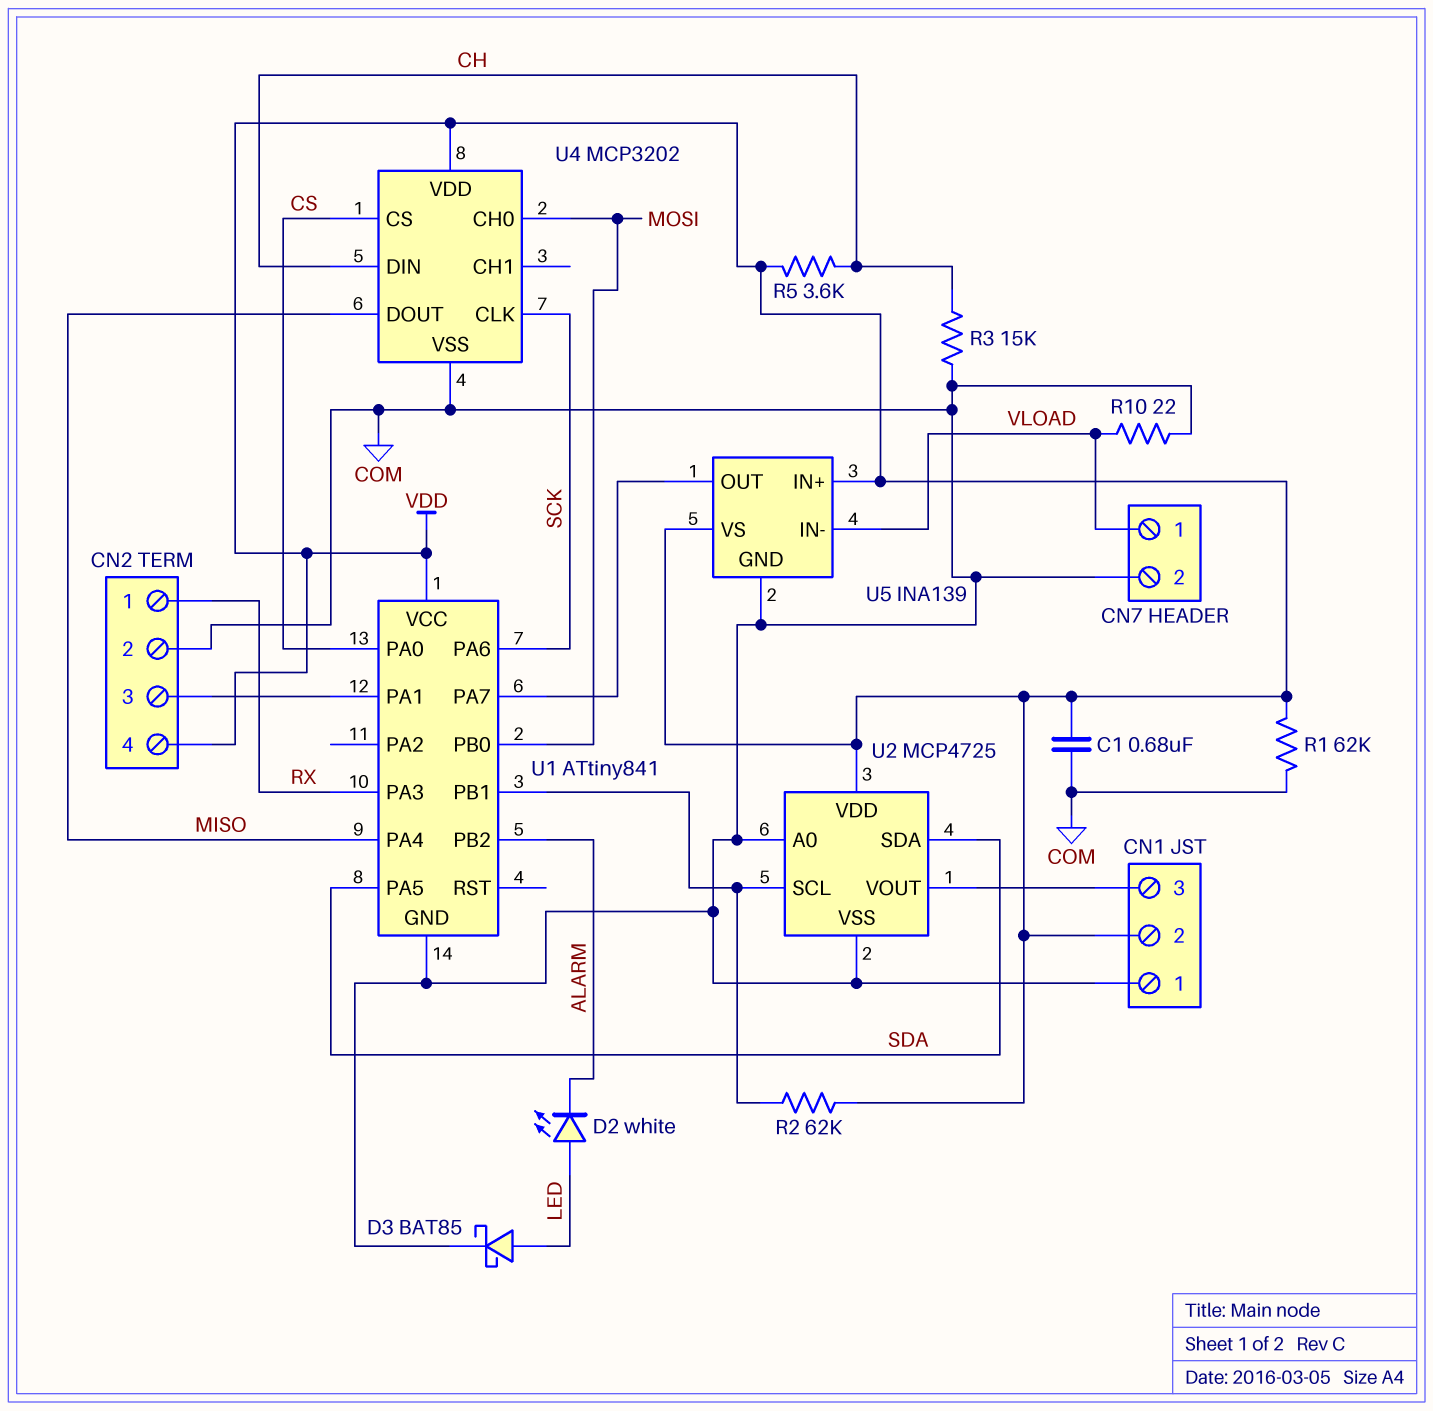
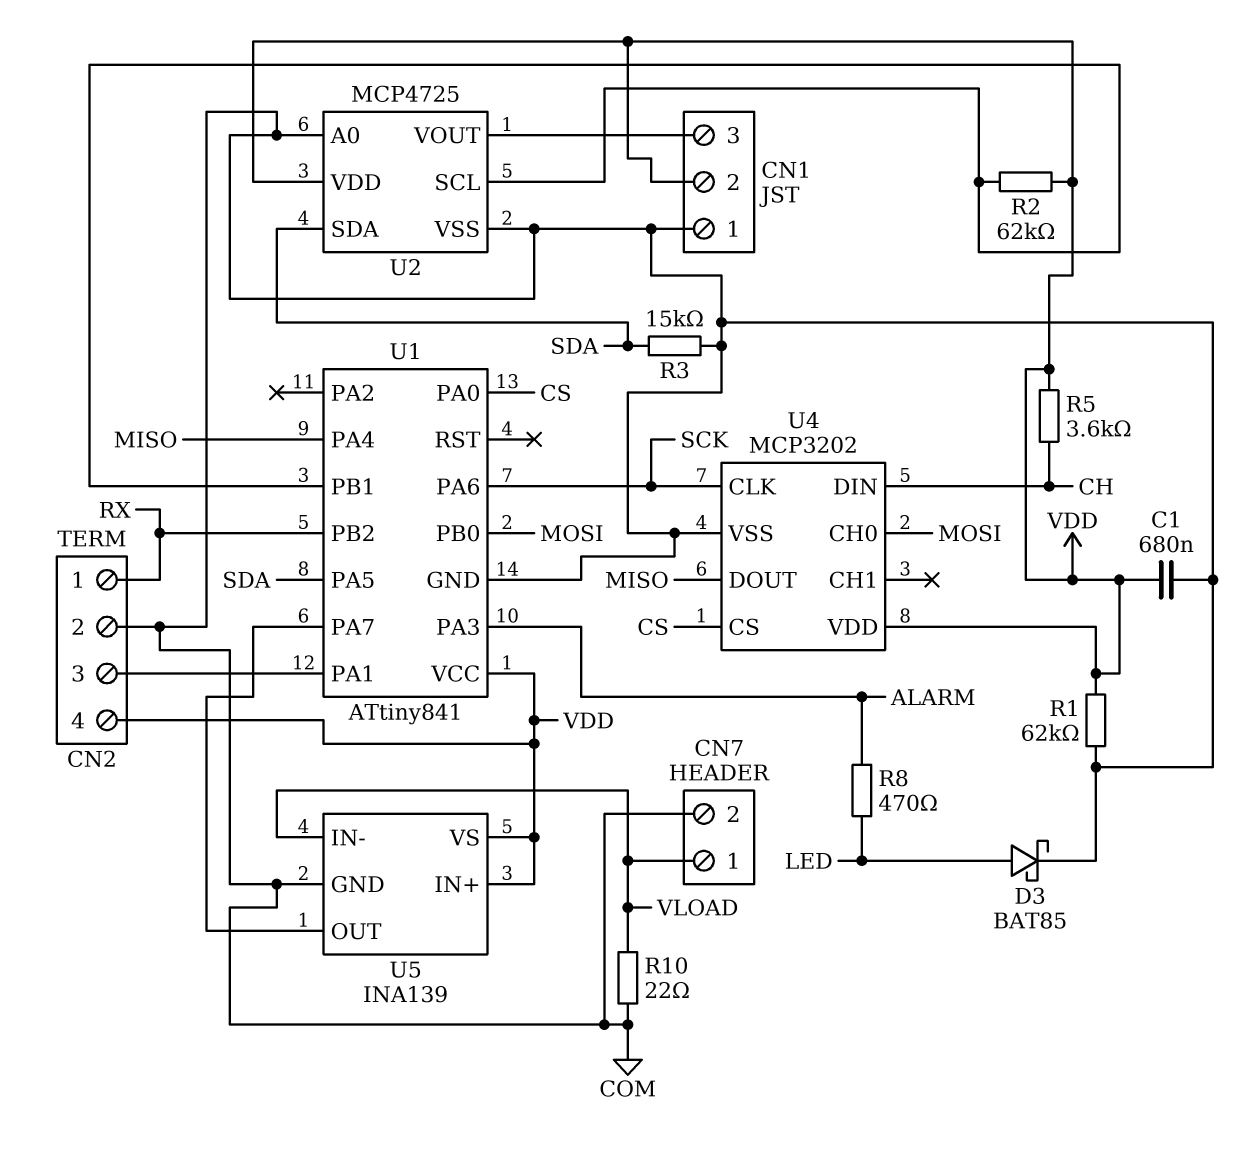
D2: LED white (A LED, K ALARM) -> none
R3: 15k (CH, COM) -> 15k (COM, SDA)
R8: none -> 470 (ALARM, LED)
U1 pin PA3: RX -> ALARM
U1 pin PB2: ALARM -> RX

